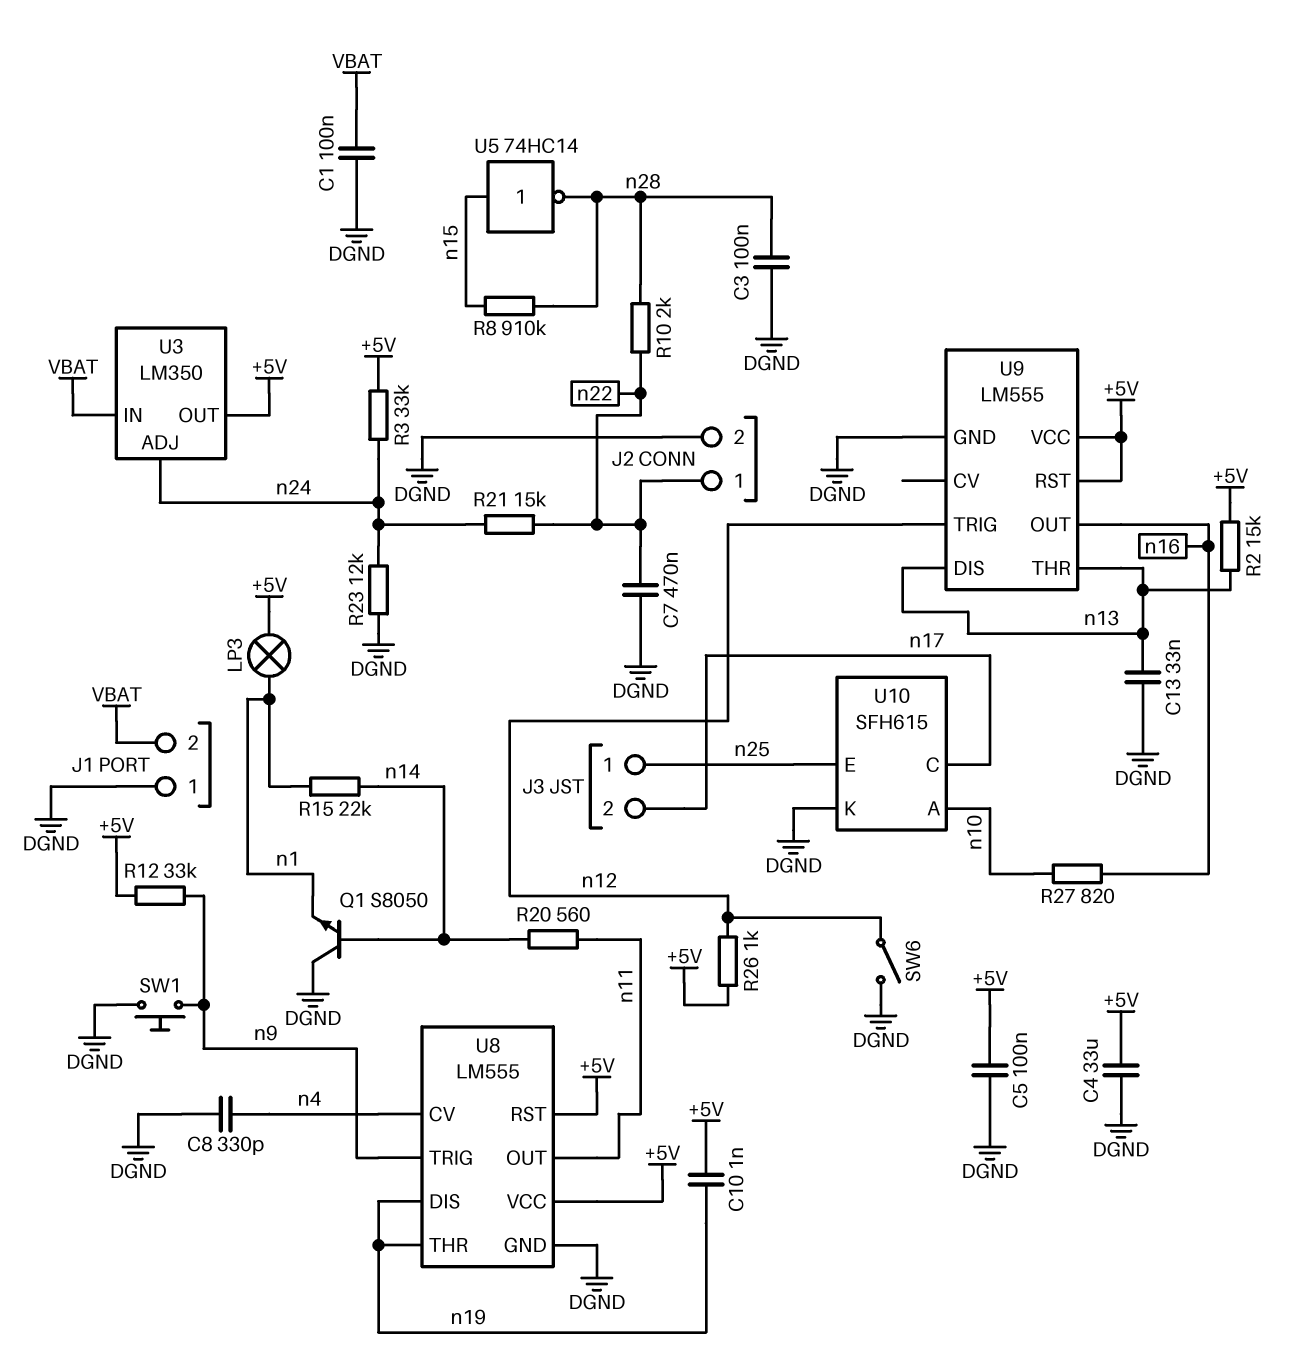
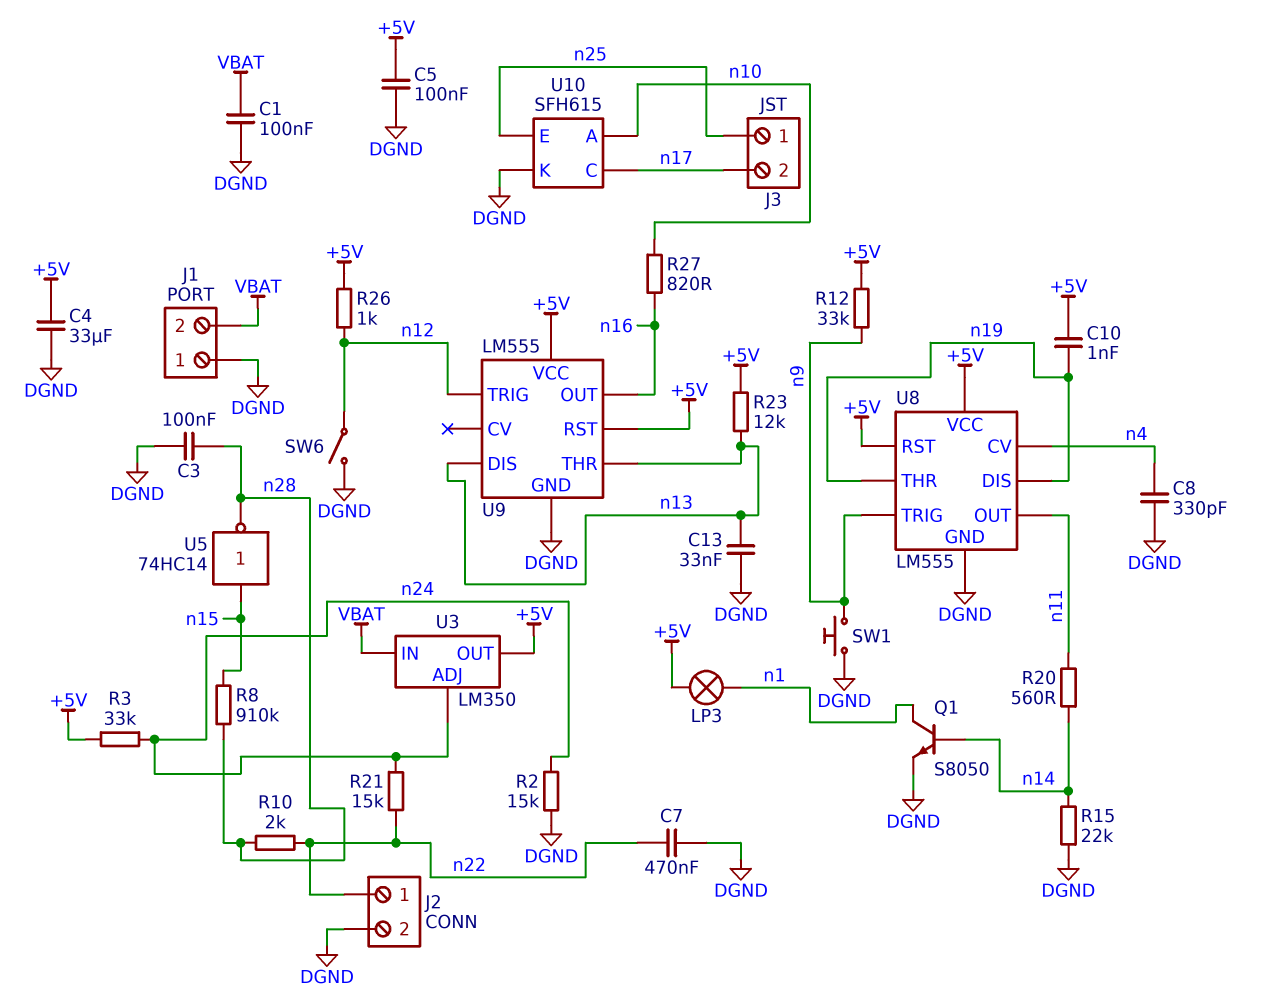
Q1: NPN S8050 (B n14, C DGND, E n1) -> NPN S8050 (B n14, C n1, E DGND)
R2: 15k (+5V, n13) -> 15k (DGND, n24)
R15: 22k (n1, n14) -> 22k (DGND, n14)
R23: 12k (DGND, n24) -> 12k (+5V, n13)

